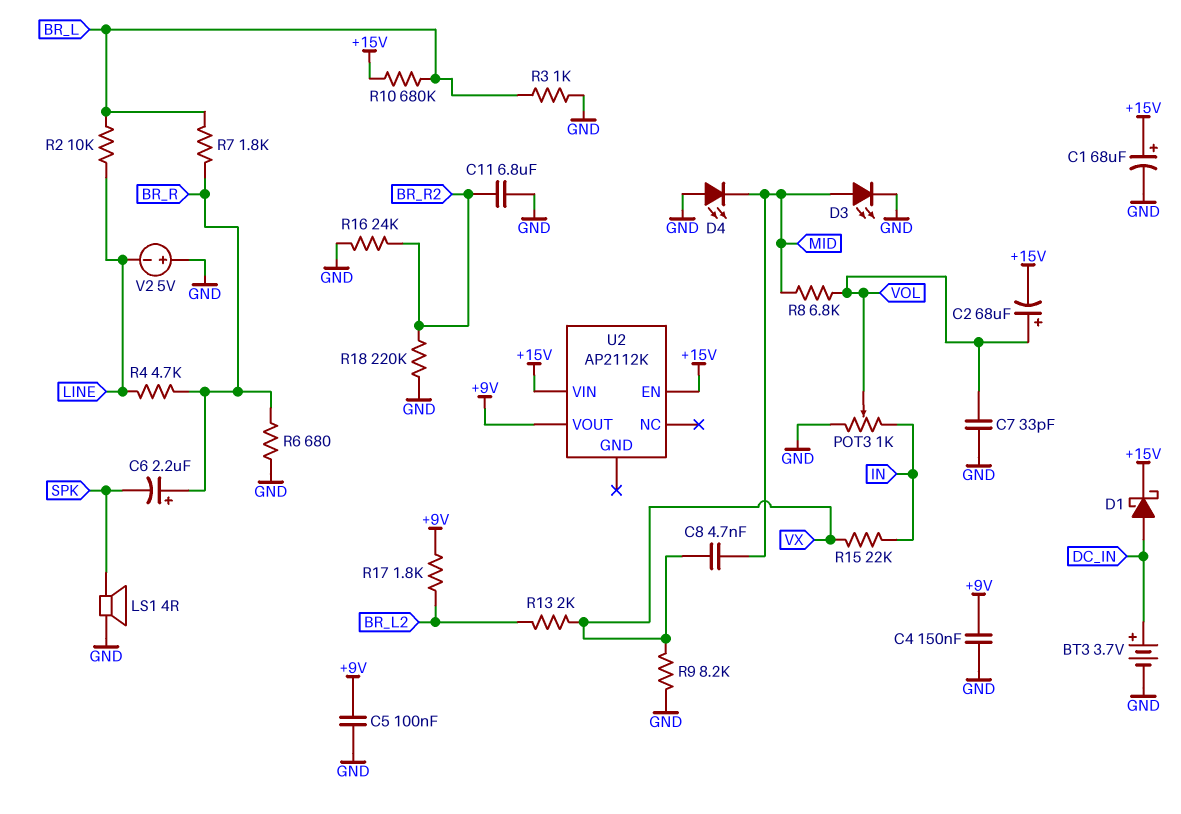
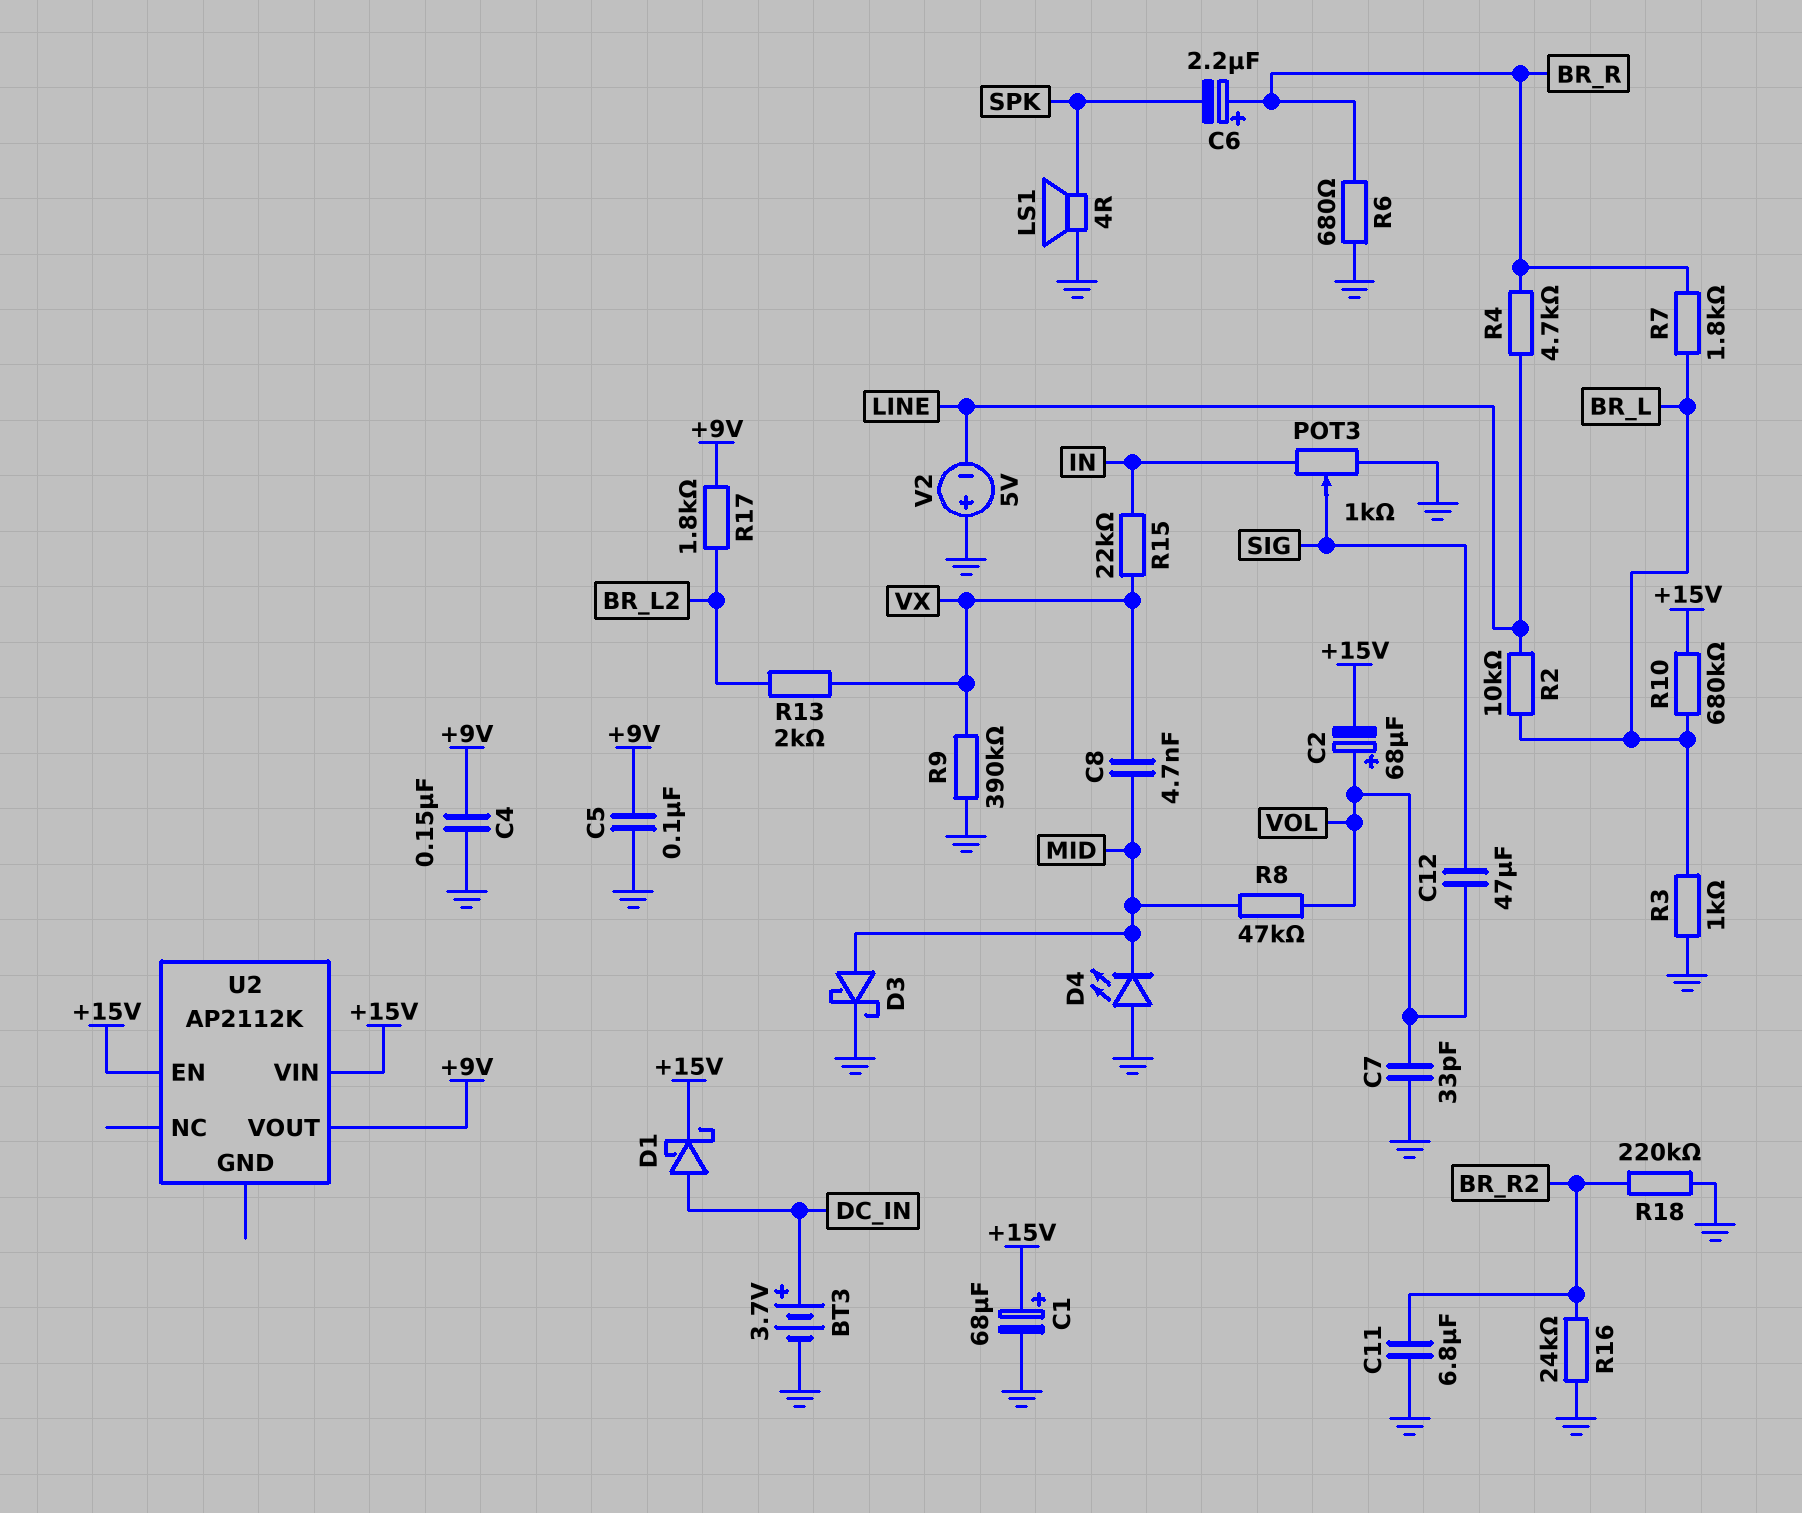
C12: none -> 47uF (SIG, VOL)
D3: LED (A MID, K GND) -> schottky (A MID, K GND)
POT3: 1k (GND, IN, wiper VOL) -> 1k (GND, IN, wiper SIG)
R8: 6.8k (MID, VOL) -> 47k (MID, VOL)
R9: 8.2k (GND, VX) -> 390k (GND, VX)

